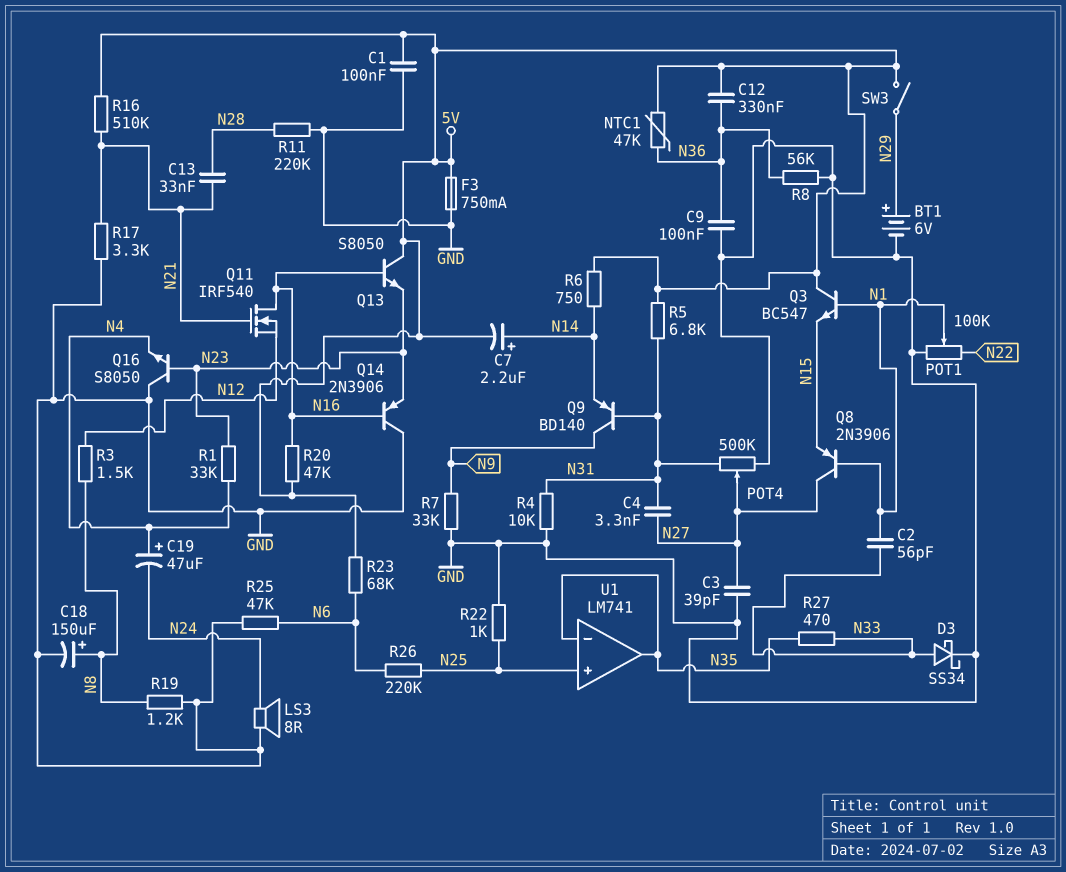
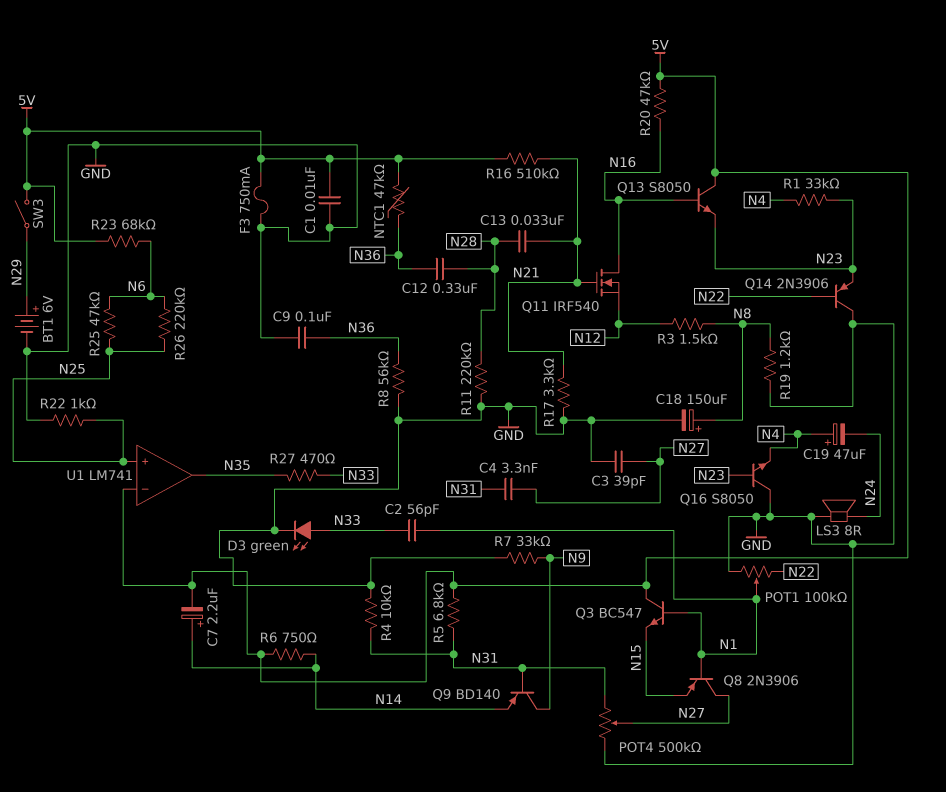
C1: 100nF (5V, GND) -> 10nF (5V, GND)
C12: 330nF (5V, N36) -> 330nF (N28, N36)
D3: schottky SS34 (A N33, K GND) -> LED green (A N33, K GND)
Q14: PNP 2N3906 (B N16, C GND, E N23) -> PNP 2N3906 (B N22, C GND, E N23)
R25: 47k (GND, N6) -> 47k (N6, N25)
U1 pin in-: N35 -> 5V

